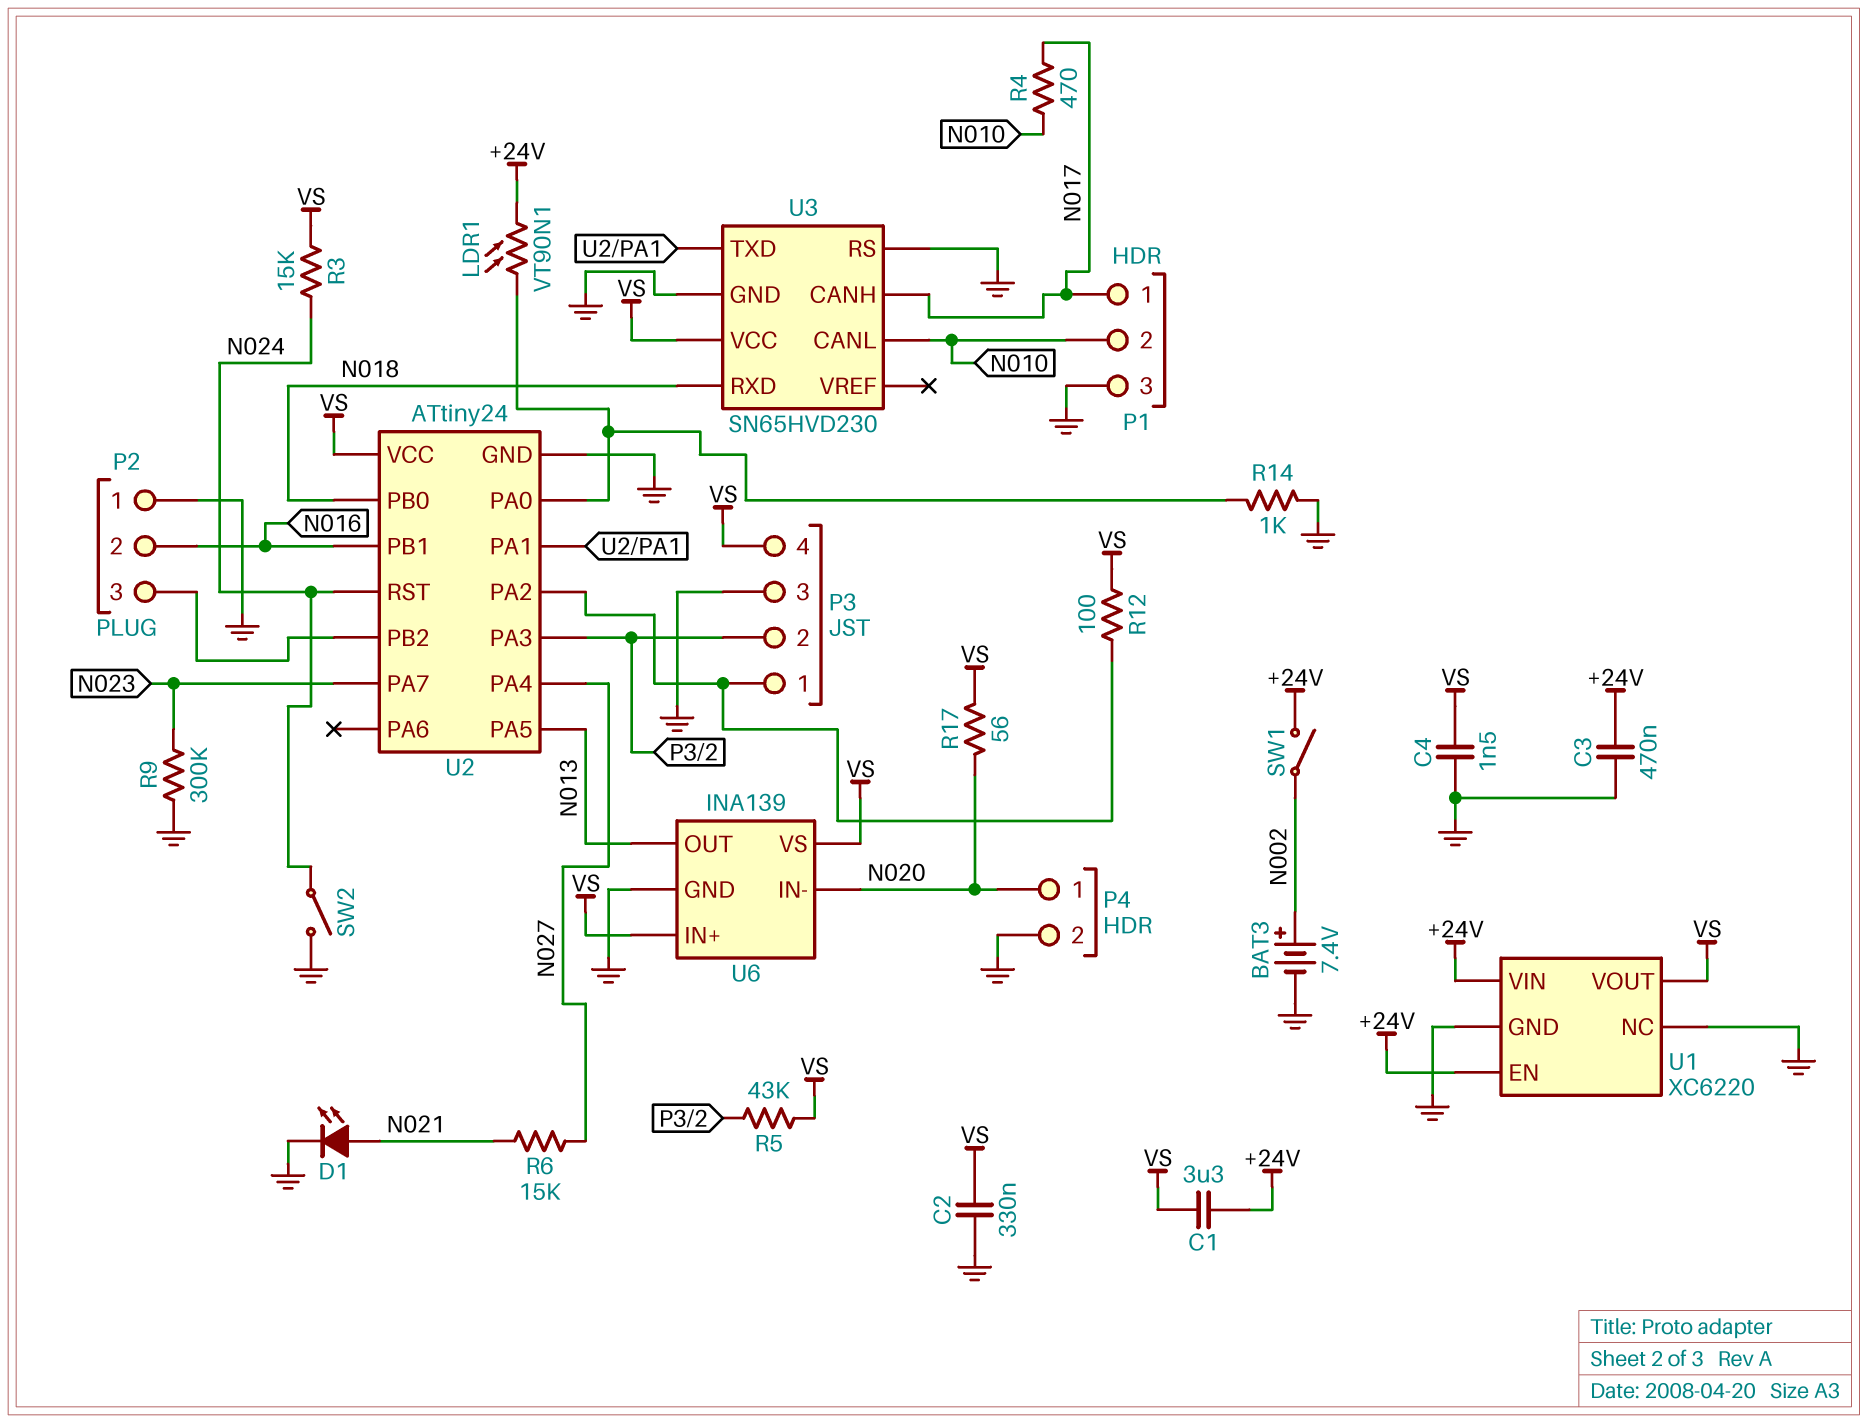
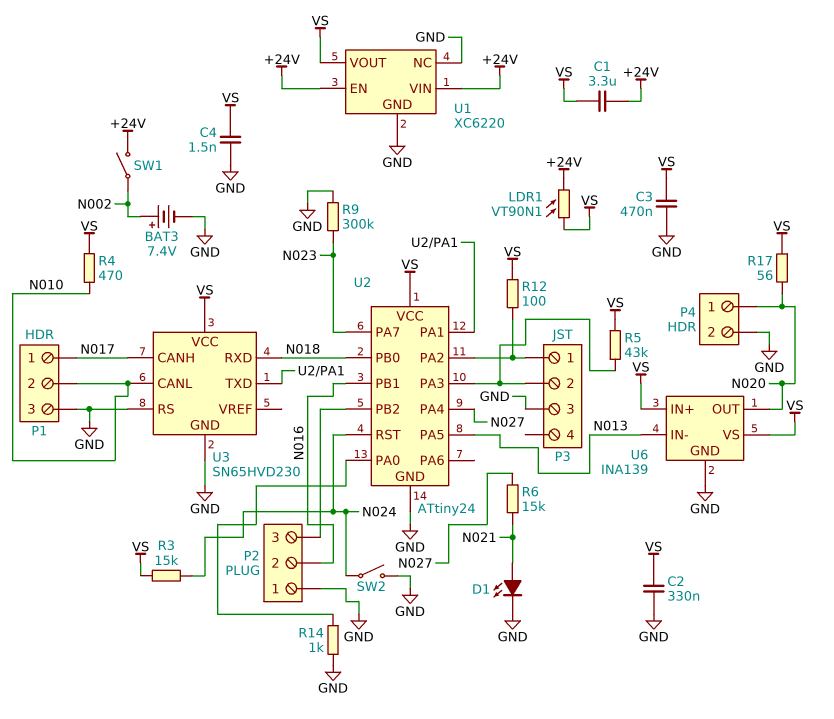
C3: 470nF (+24V, GND) -> 470nF (GND, VS)
LDR1: VT90N1 (+24V, U2/PA0) -> VT90N1 (+24V, VS)
P3 pin 4: VS -> none
R4: 470 (N010, N017) -> 470 (N010, VS)
U6 pin IN-: N020 -> N013
U6 pin OUT: N013 -> N020

